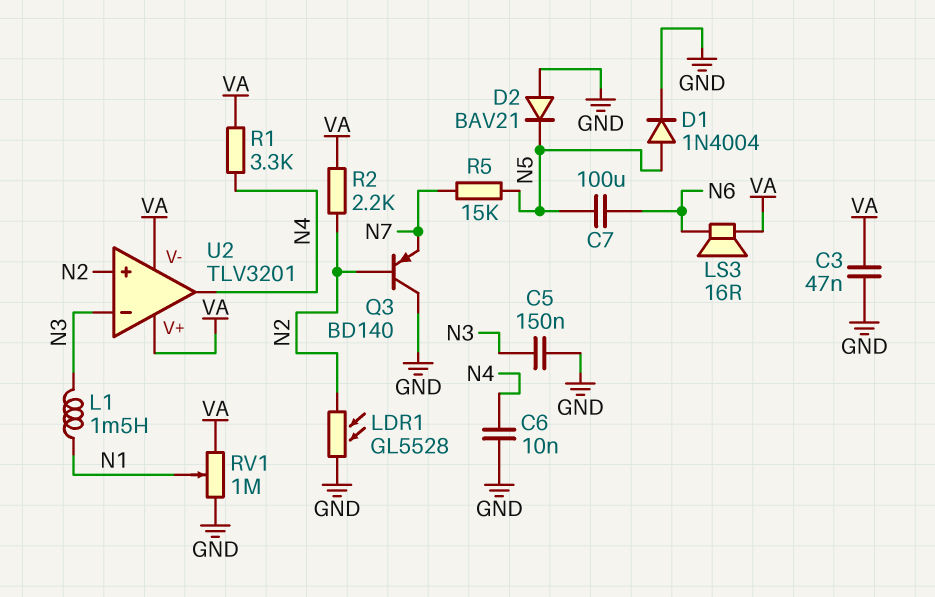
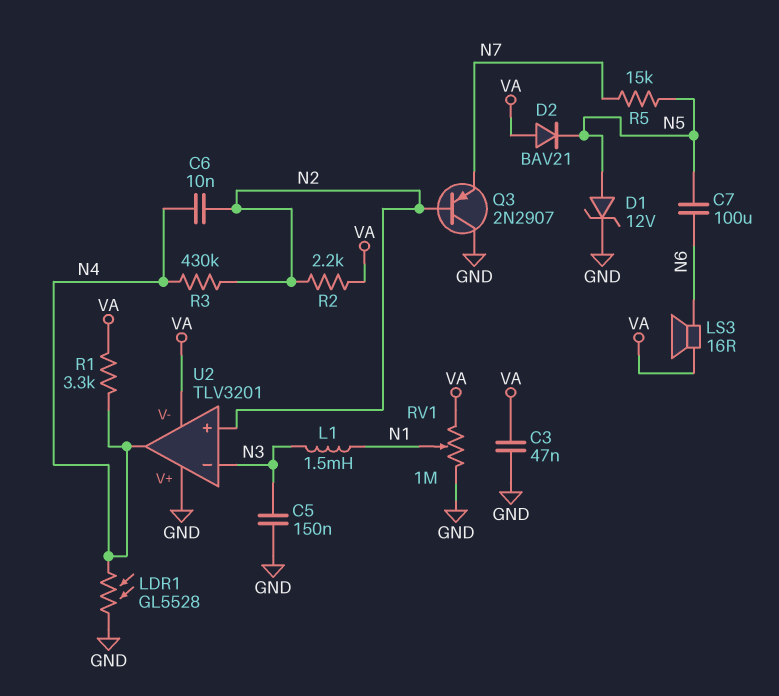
C6: 10nF (GND, N4) -> 10nF (N2, N4)
D1: diode 1N4004 (A N5, K GND) -> zener 12V (A N5, K GND)
D2: diode BAV21 (A GND, K N5) -> diode BAV21 (A VA, K N5)
LDR1: GL5528 (GND, N2) -> GL5528 (GND, N4)
Q3: PNP BD140 (B N2, C GND, E N7) -> PNP 2N2907 (B N2, C GND, E N7)
R3: none -> 430k (N2, N4)
U2 pin V+: VA -> GND

